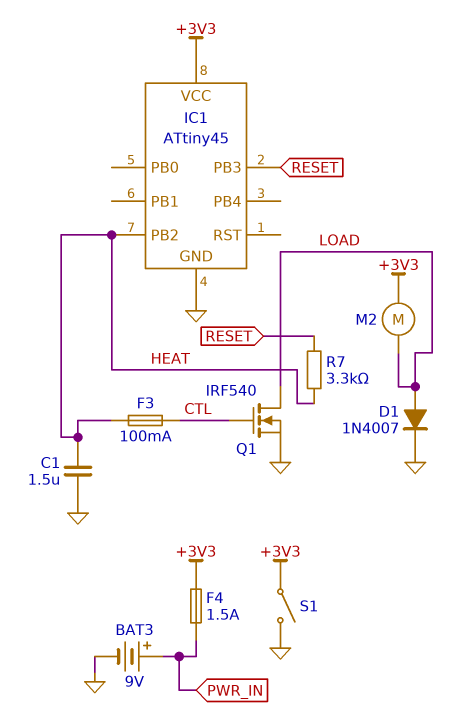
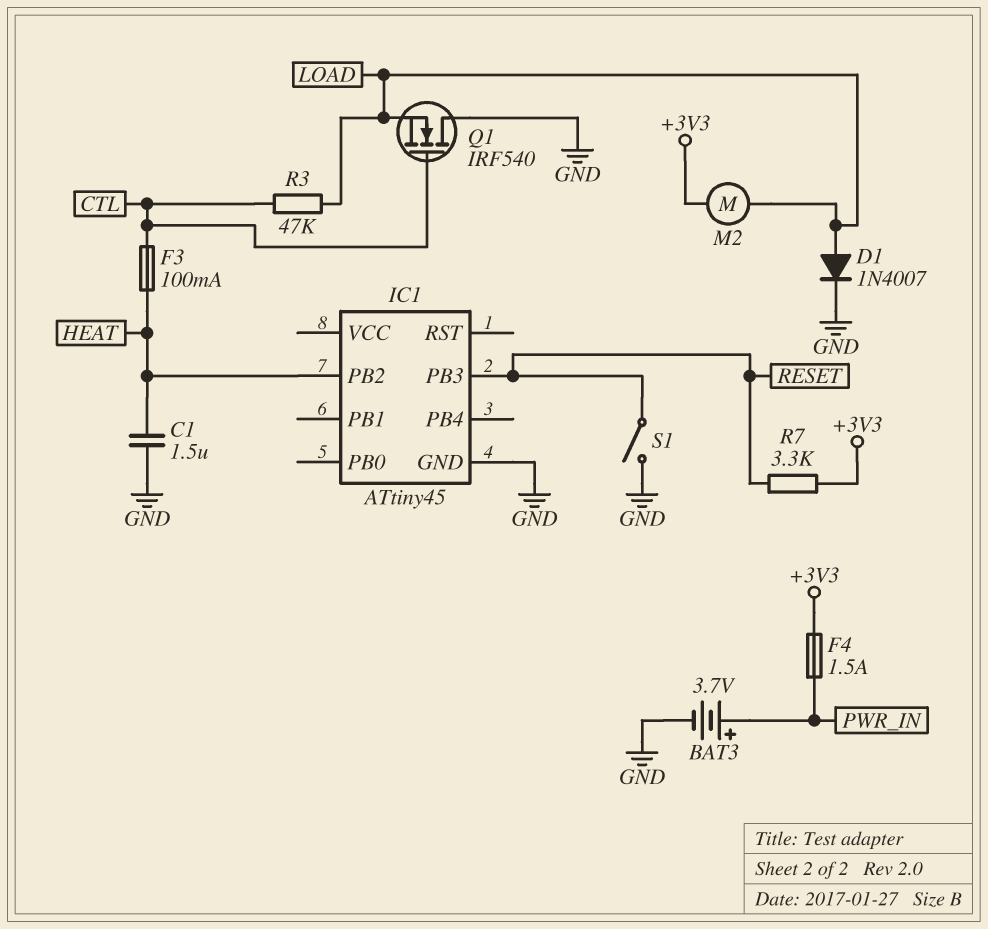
BAT3: 9V (plus PWR_IN, minus GND) -> 3.7V (plus PWR_IN, minus GND)
IC1 pin VCC: +3V3 -> none
Q1: NMOS IRF540 (G CTL, D LOAD, S GND) -> NMOS IRF540 (G CTL, D GND, S LOAD)
R3: none -> 47k (CTL, LOAD)
R7: 3.3k (HEAT, RESET) -> 3.3k (+3V3, RESET)
S1: switch (+3V3, GND) -> switch (GND, RESET)

